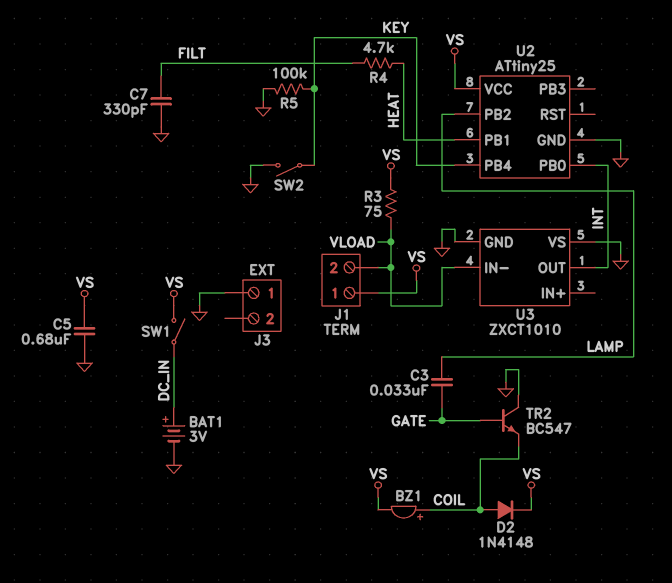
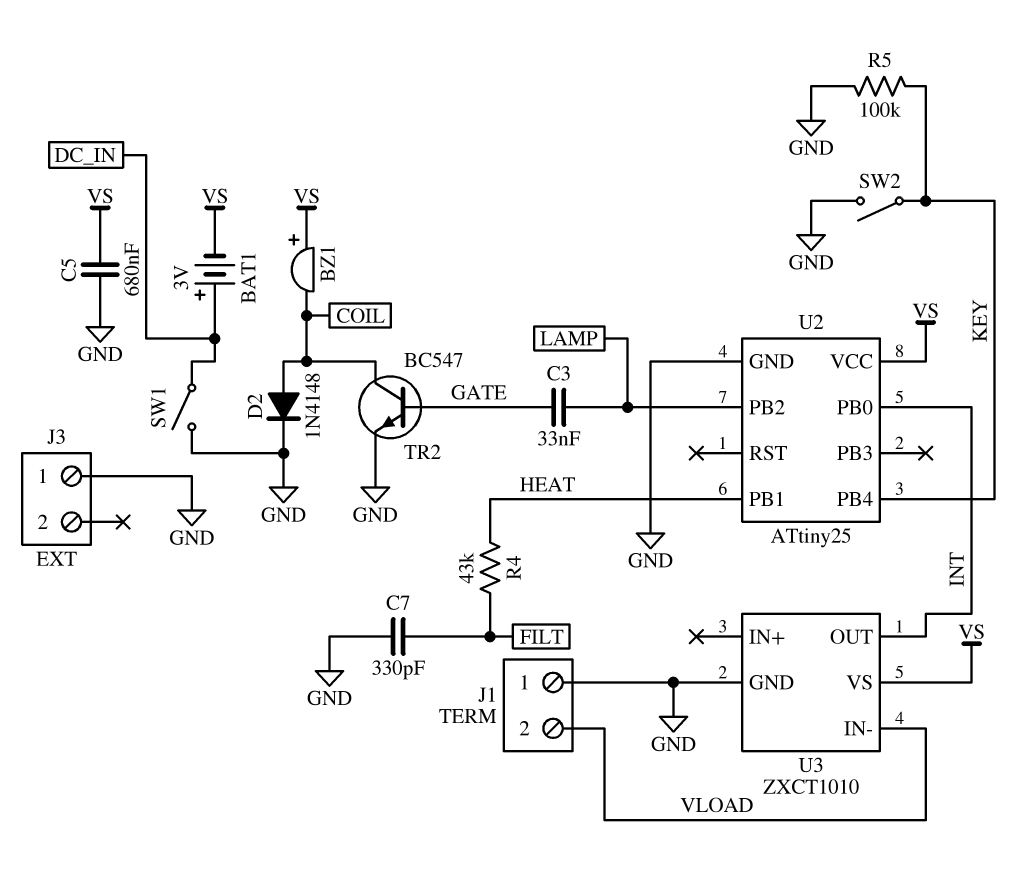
BAT1: 3V (plus DC_IN, minus GND) -> 3V (plus DC_IN, minus VS)
BZ1: buzzer (plus COIL, minus VS) -> buzzer (plus VS, minus COIL)
D2: diode 1N4148 (A COIL, K VS) -> diode 1N4148 (A COIL, K GND)
J1 pin 1: VS -> GND
R3: 75 (VLOAD, VS) -> none
R4: 4.7k (FILT, HEAT) -> 43k (FILT, HEAT)
SW1: switch (DC_IN, VS) -> switch (DC_IN, GND)
TR2: NPN BC547 (B GATE, C GND, E COIL) -> NPN BC547 (B GATE, C COIL, E GND)
U3 pin VS: GND -> VS

